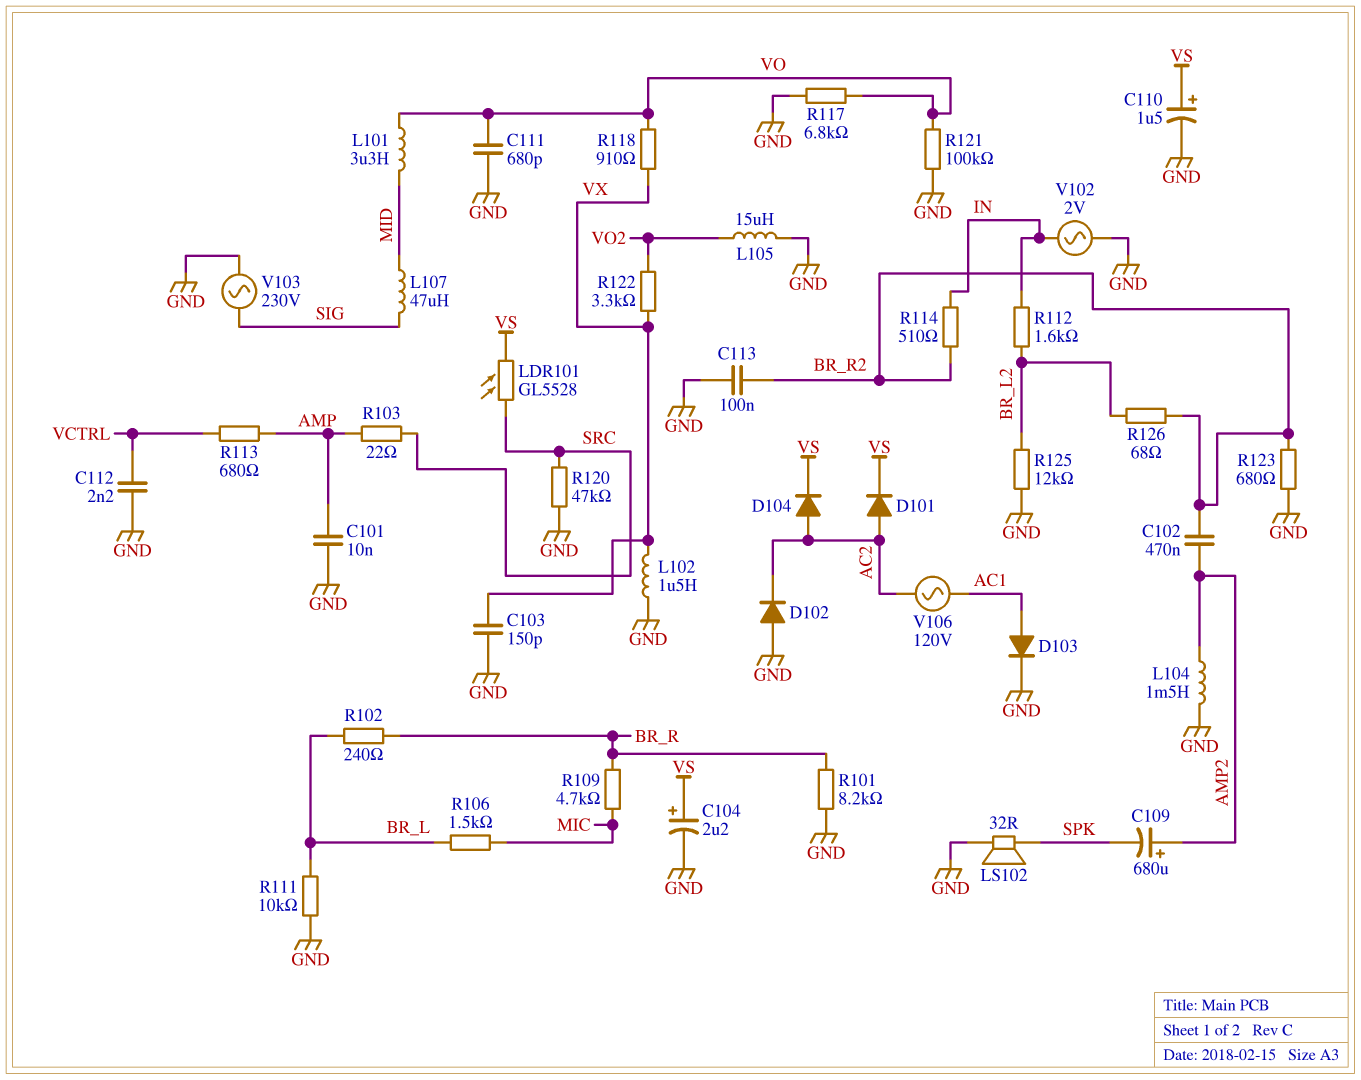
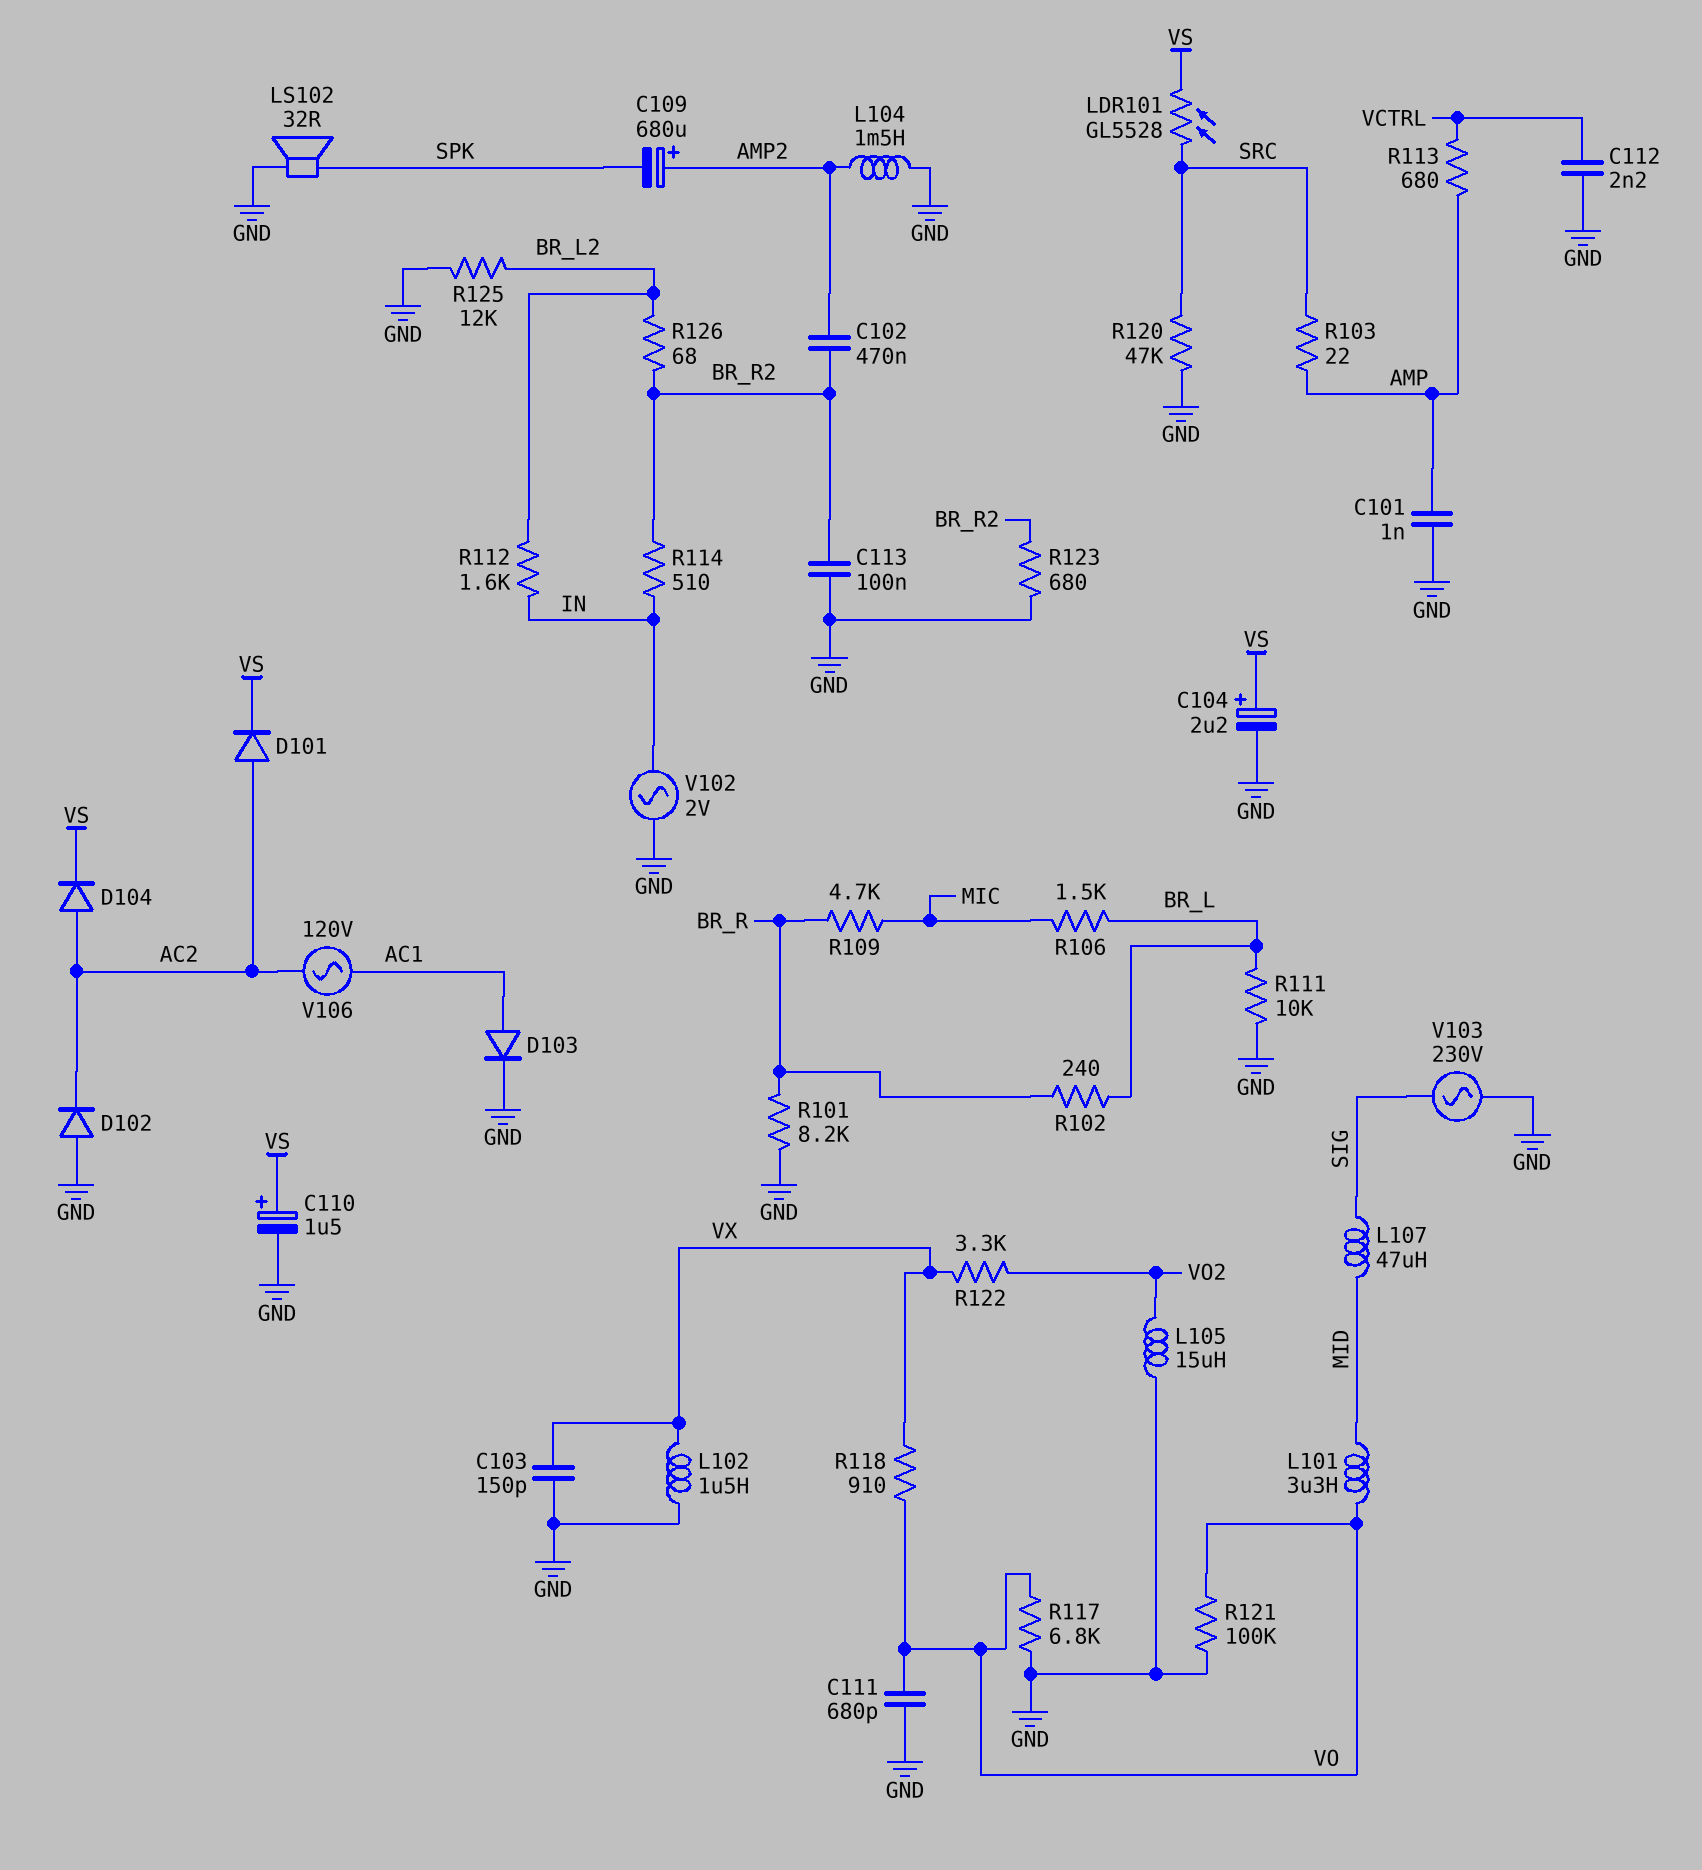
C101: 10nF (AMP, GND) -> 1nF (AMP, GND)

